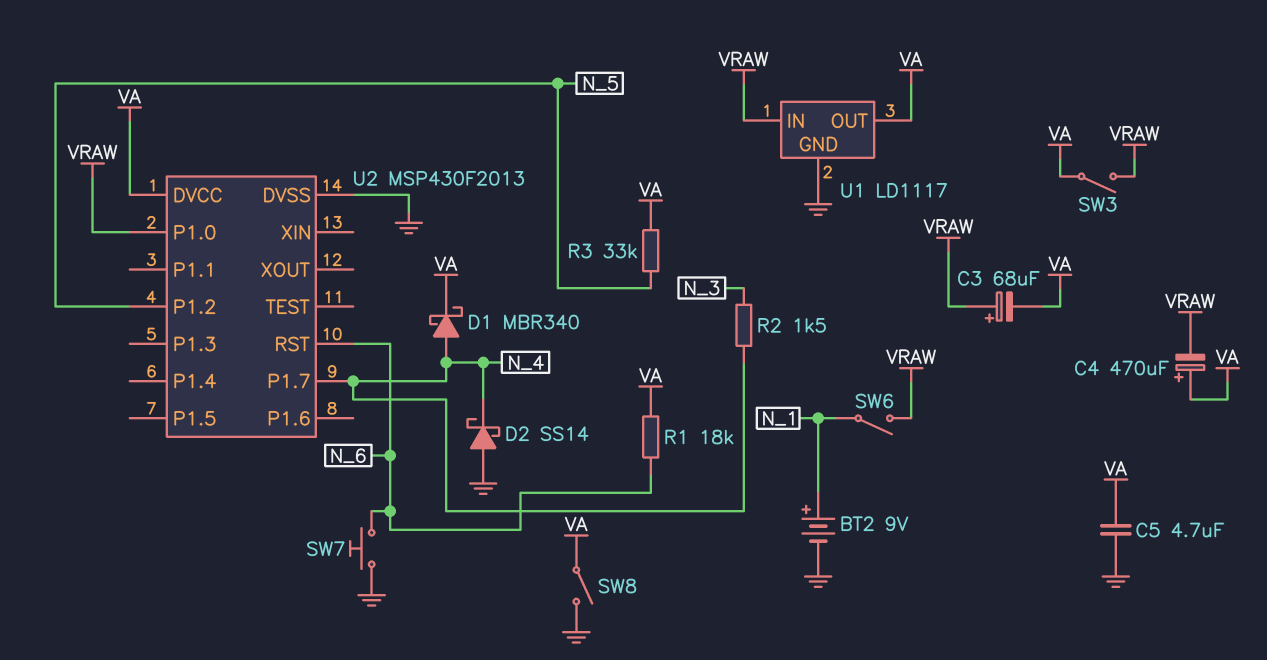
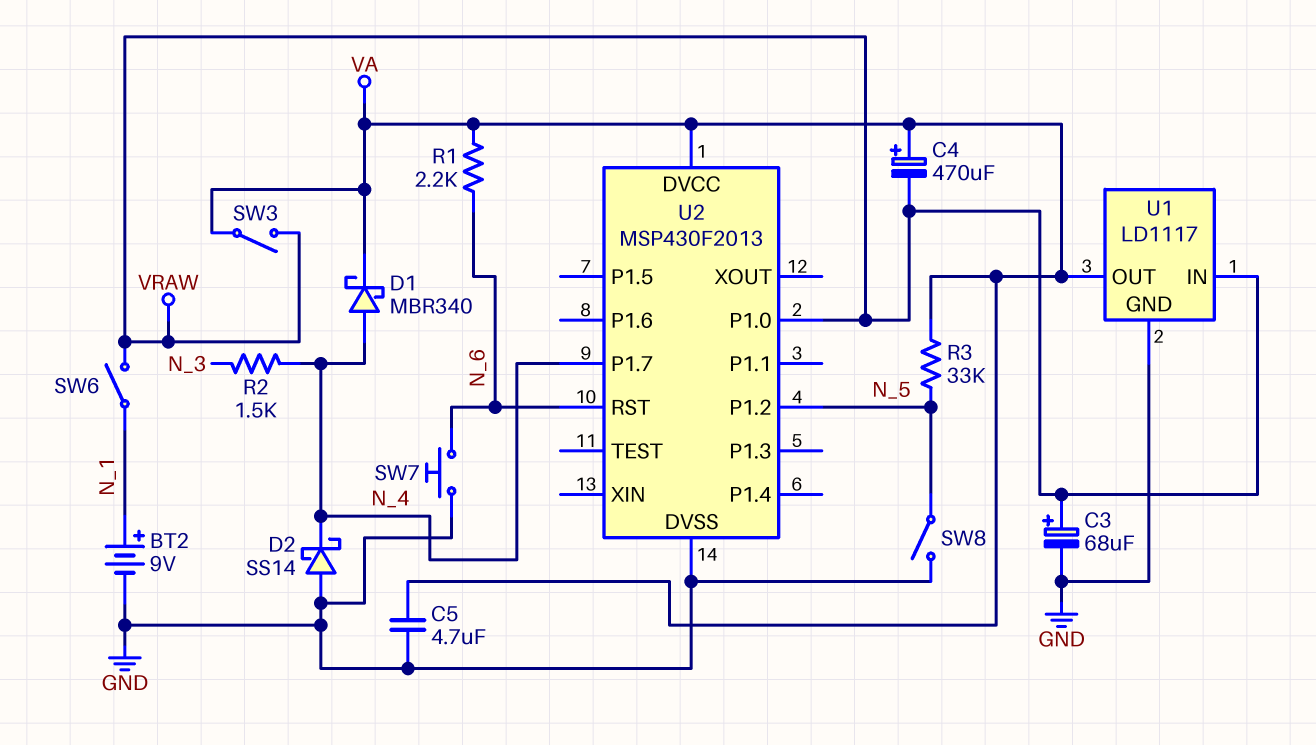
C3: 68uF (plus VRAW, minus VA) -> 68uF (plus VRAW, minus GND)
R1: 18k (N_6, VA) -> 2.2k (N_6, VA)
SW8: switch (GND, VA) -> switch (GND, N_5)

